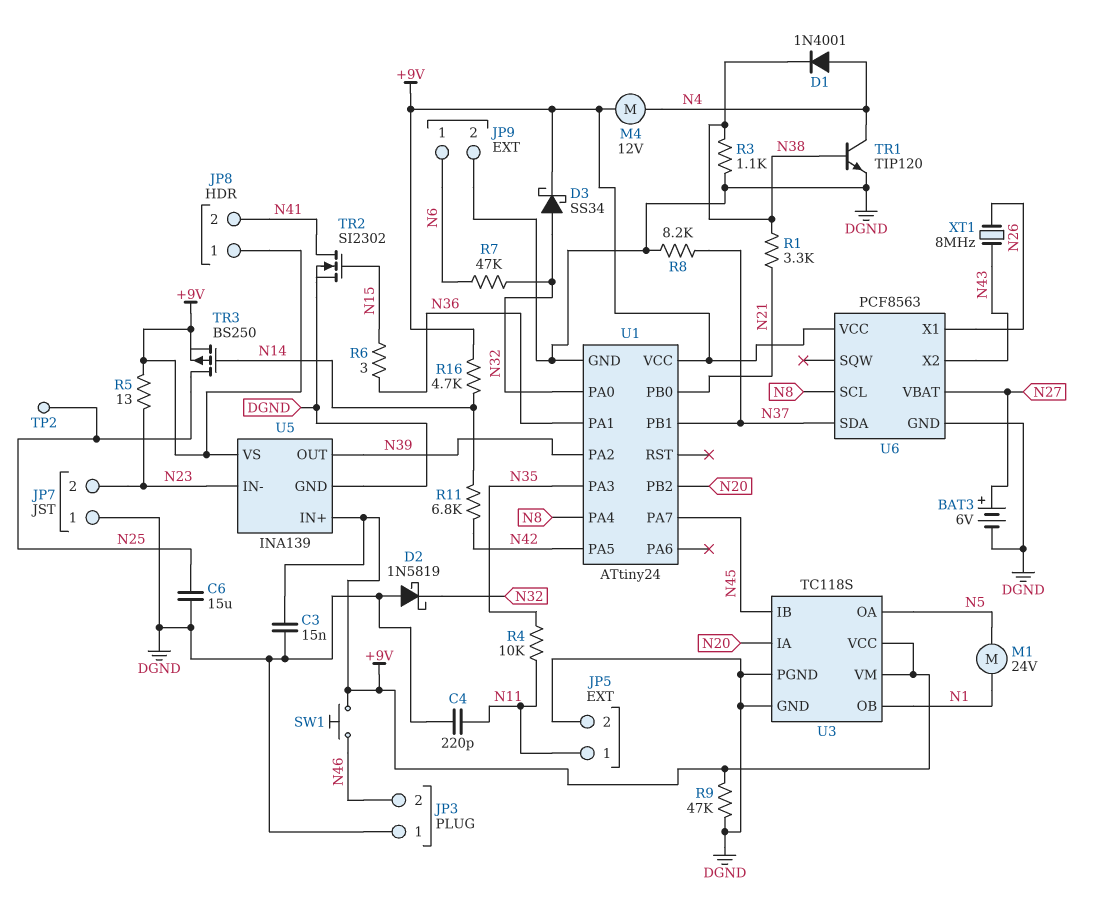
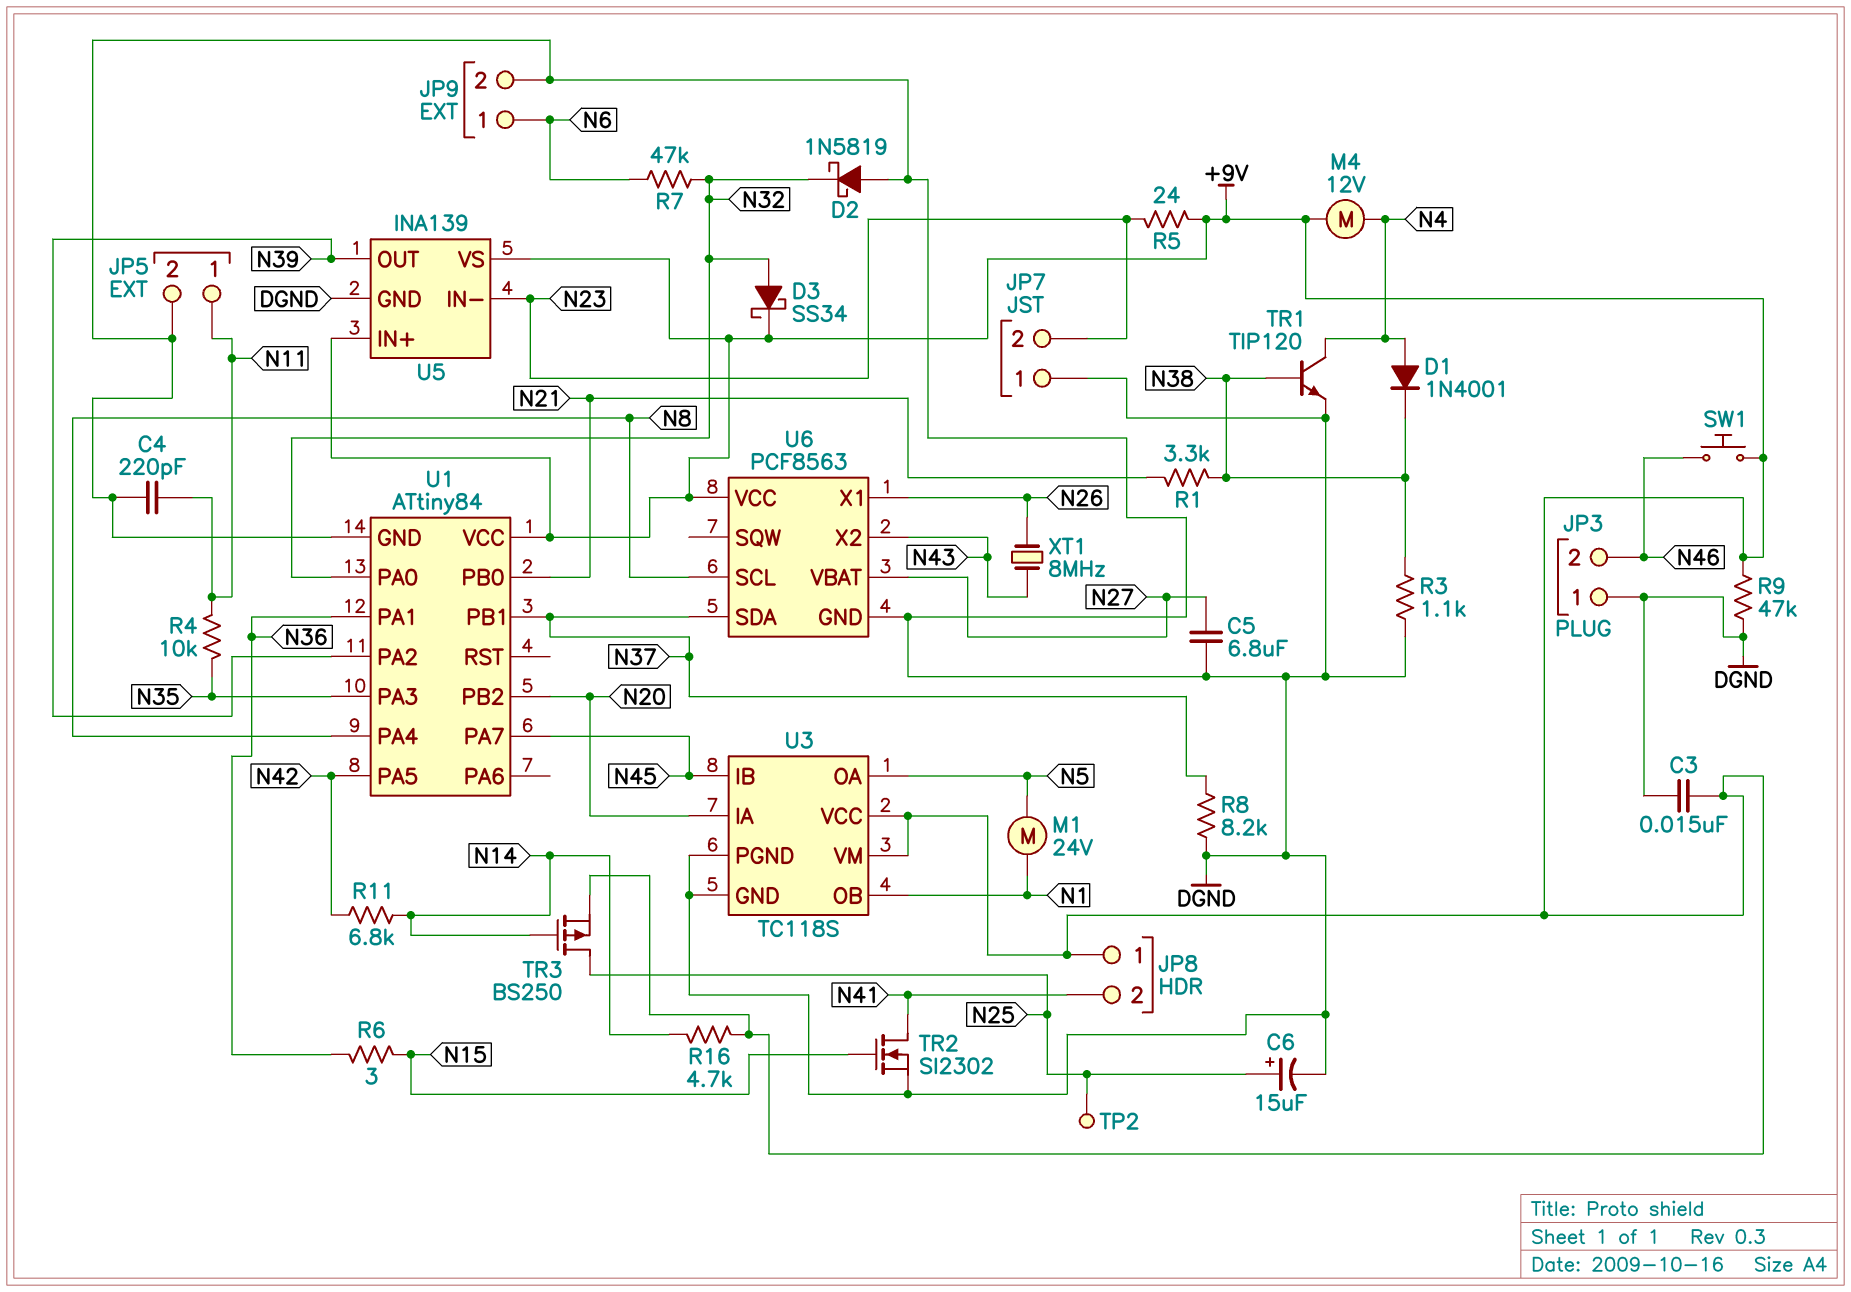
BAT3: 6V (plus N27, minus DGND) -> none
C5: none -> 6.8uF (DGND, N27)
C6: 15uF (DGND, N25) -> 15uF (plus N25, minus DGND)
R5: 13 (+9V, N23) -> 24 (+9V, N23)
U1: ATtiny24 -> ATtiny84

